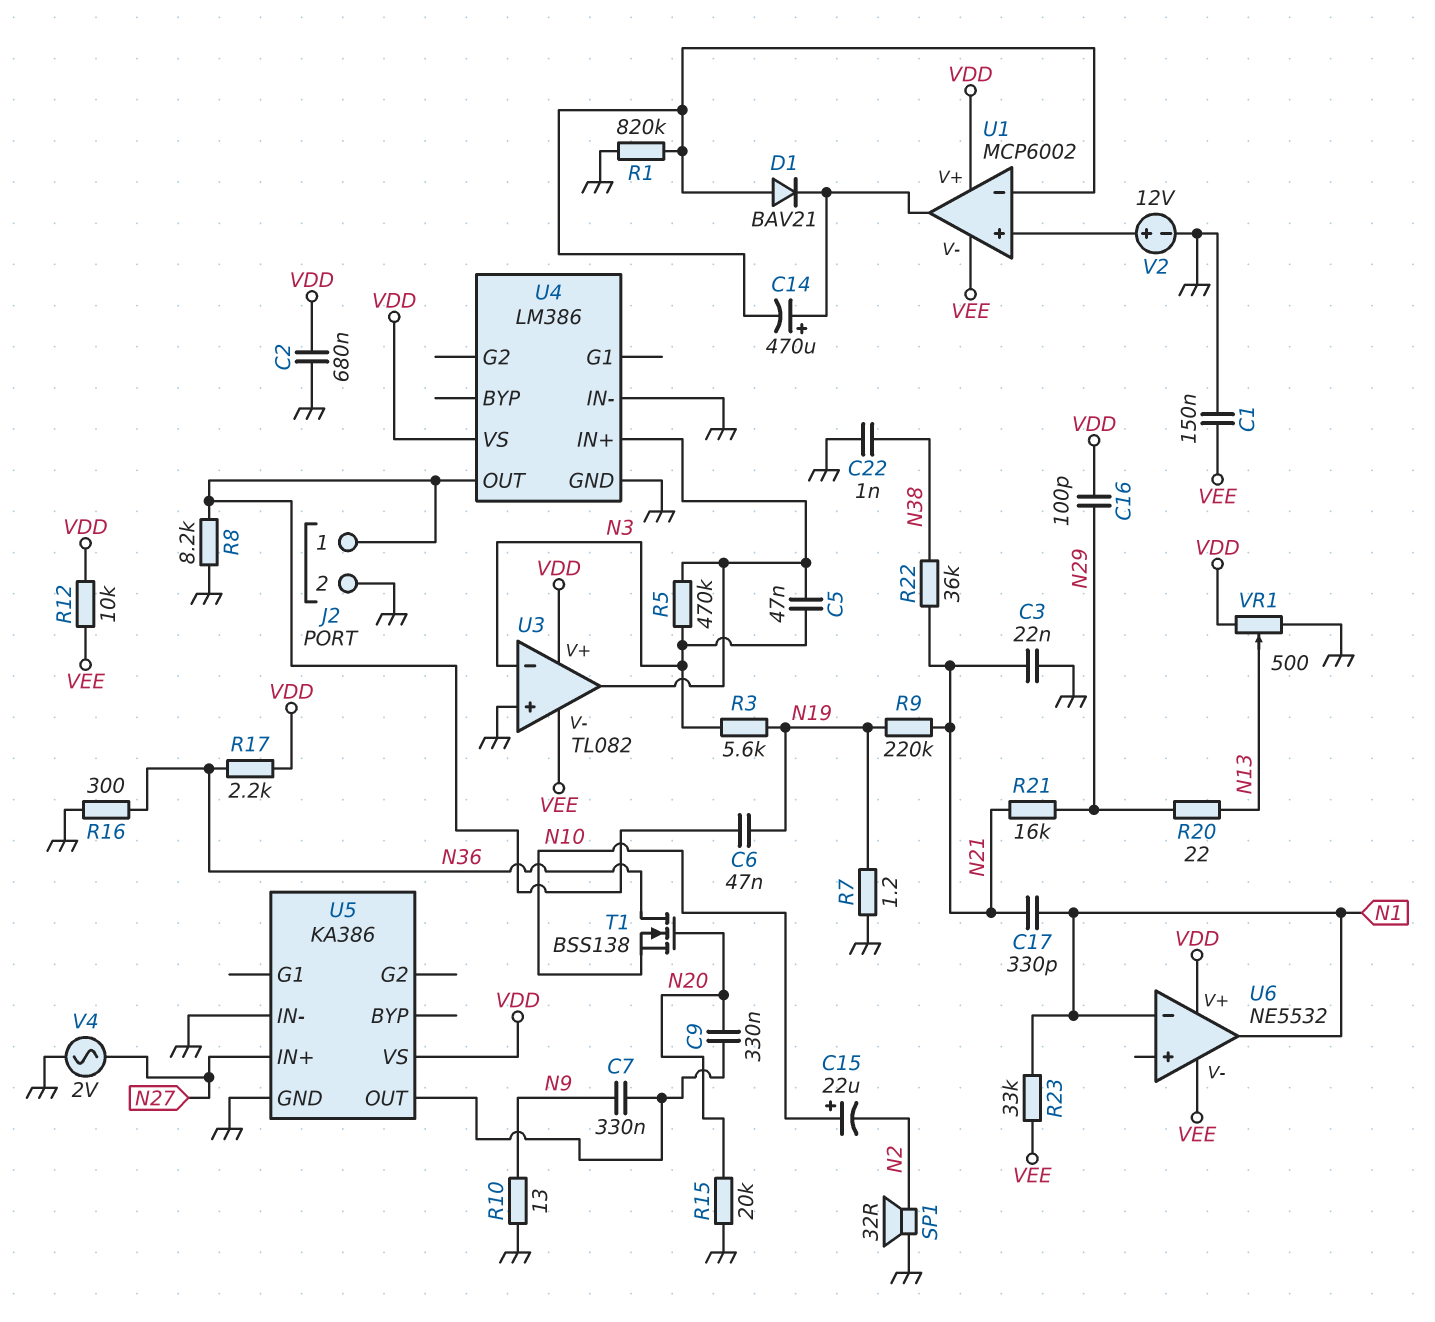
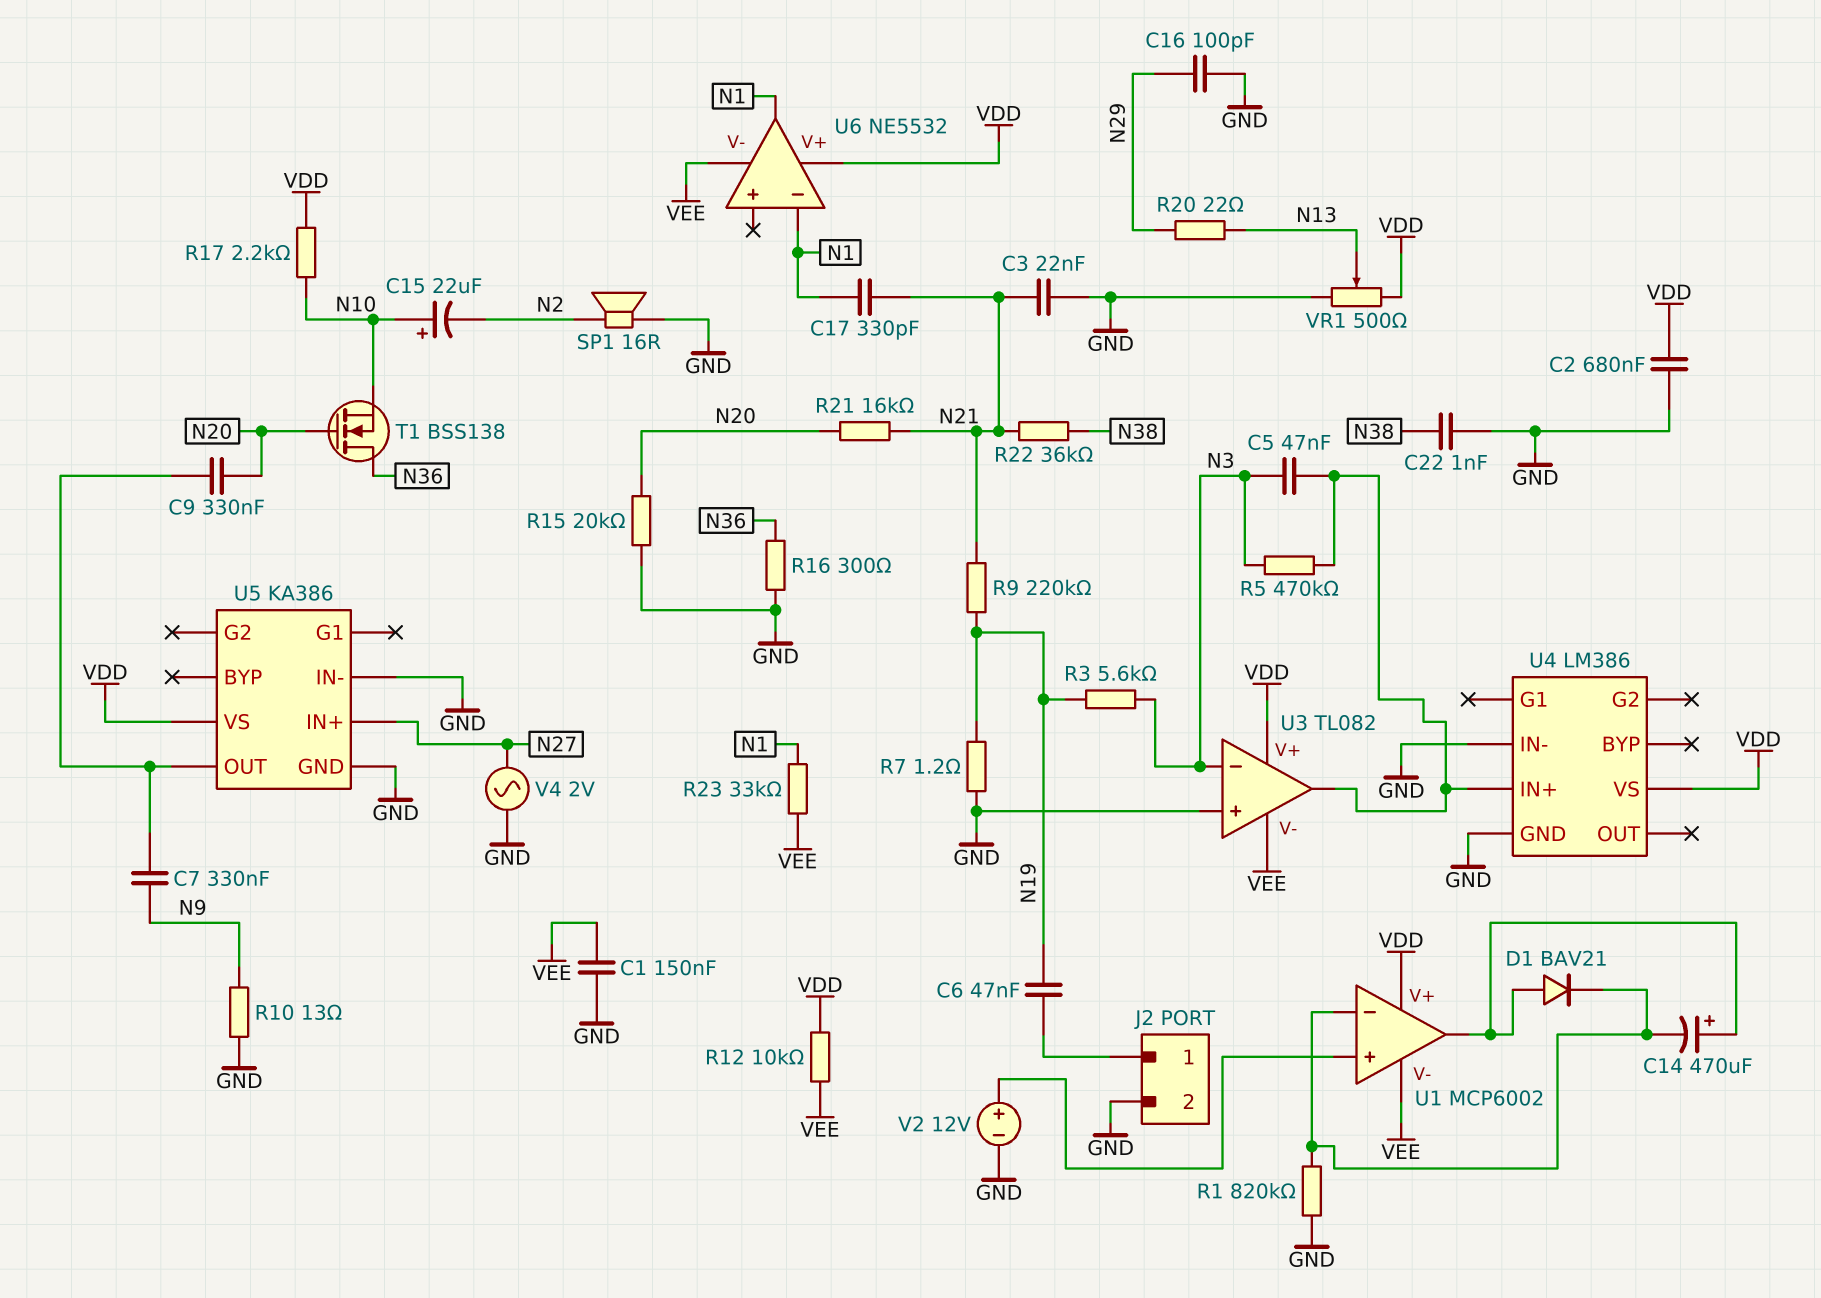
C16: 100pF (N29, VDD) -> 100pF (GND, N29)
D1: diode BAV21 (A U1/in-, K U1/out) -> diode BAV21 (A U1/out, K U1/in-)
R8: 8.2k (GND, J2/1) -> none
R17: 2.2k (N36, VDD) -> 2.2k (N10, VDD)
R21: 16k (N21, N29) -> 16k (N20, N21)
SP1: speaker 32R (GND, N2) -> speaker 16R (GND, N2)
U4 pin OUT: J2/1 -> none

